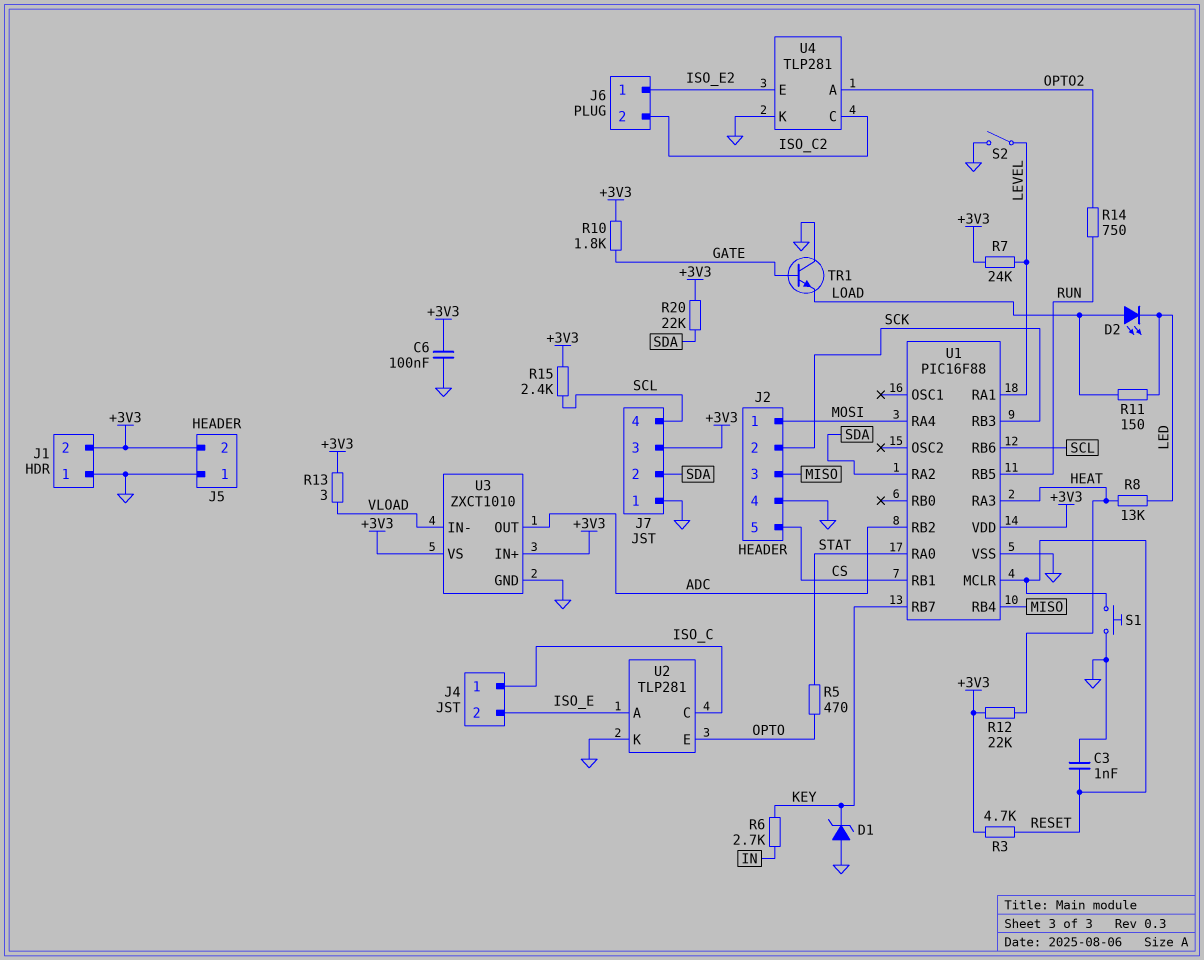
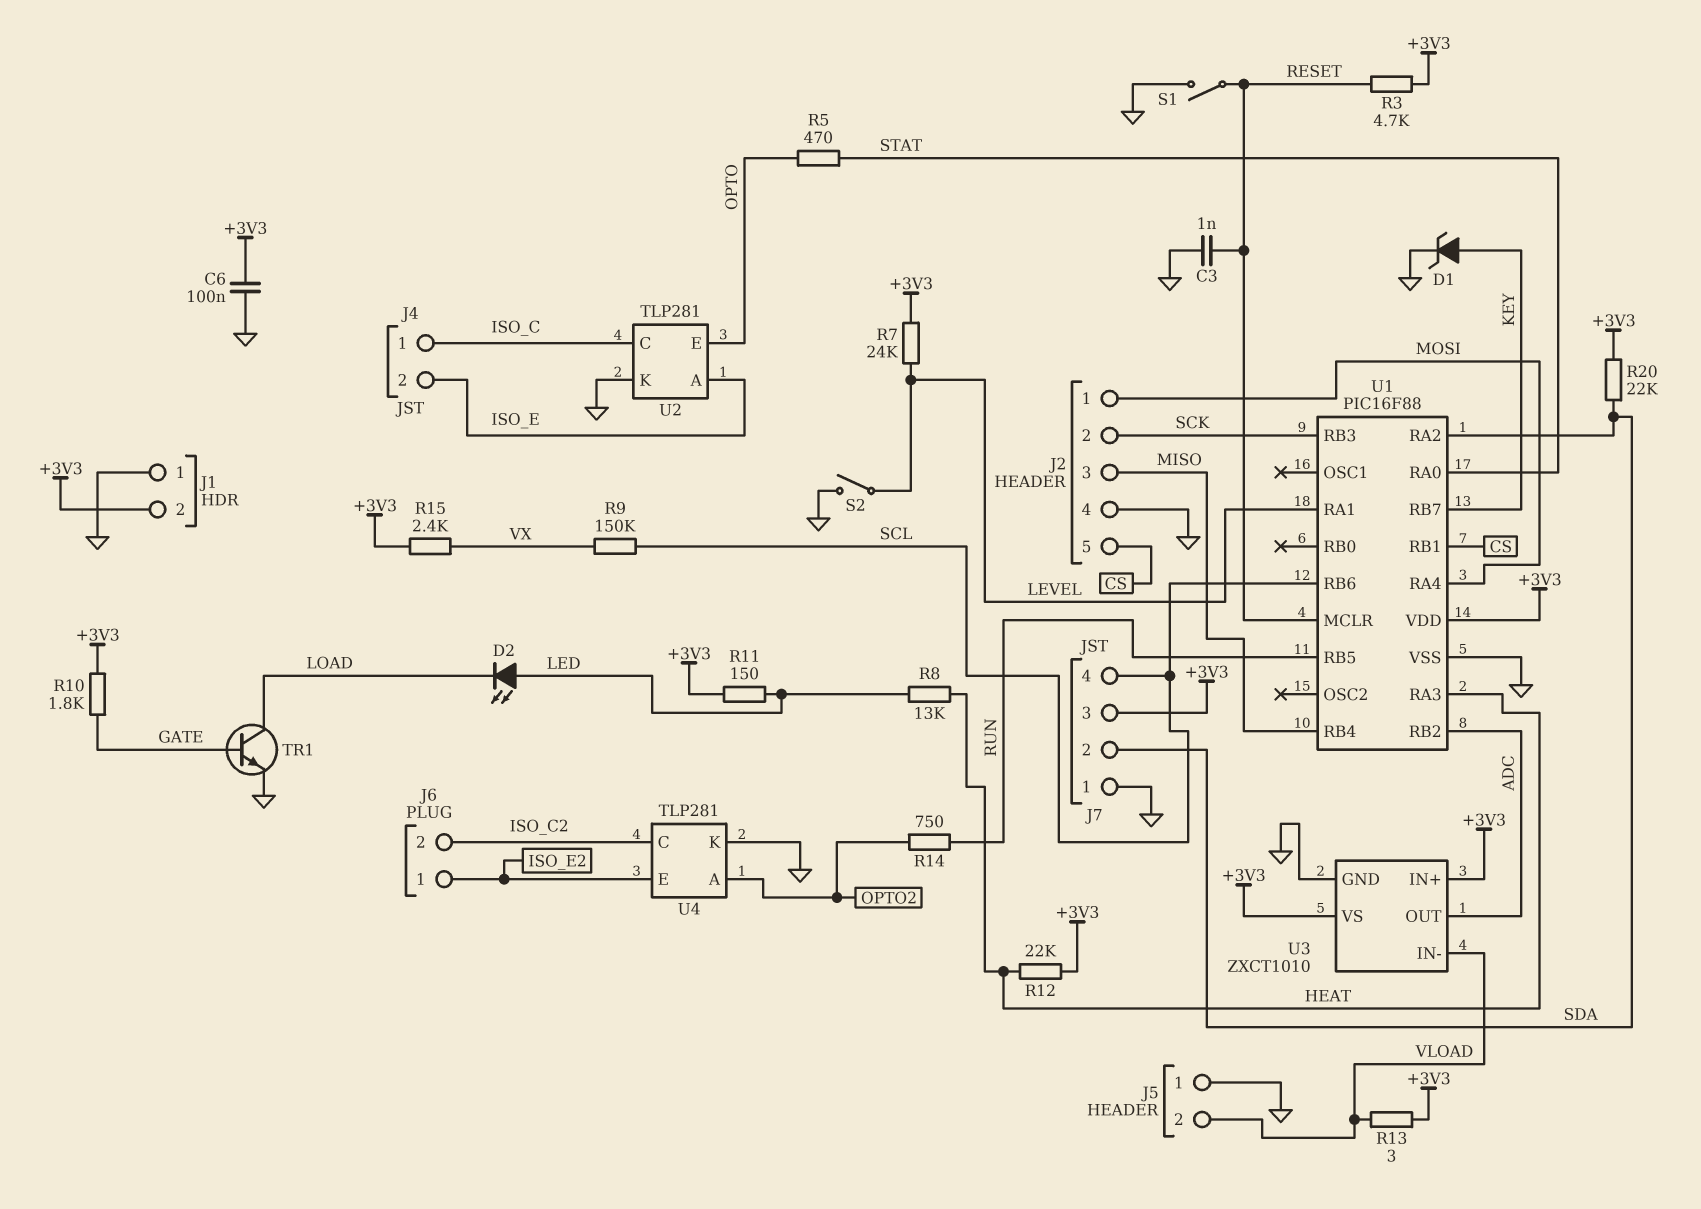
D1: zener (A GND, K KEY) -> zener (A KEY, K GND)
D2: LED (A LOAD, K LED) -> LED (A LED, K LOAD)
J5 pin 2: +3V3 -> VLOAD
R6: 2.7k (IN, KEY) -> none
R9: none -> 150k (SCL, VX)
R11: 150 (LED, LOAD) -> 150 (+3V3, LED)
R15: 2.4k (+3V3, SCL) -> 2.4k (+3V3, VX)
S1: button (GND, RESET) -> switch (GND, RESET)
TR1: NPN (B GATE, C GND, E LOAD) -> NPN (B GATE, C LOAD, E GND)

